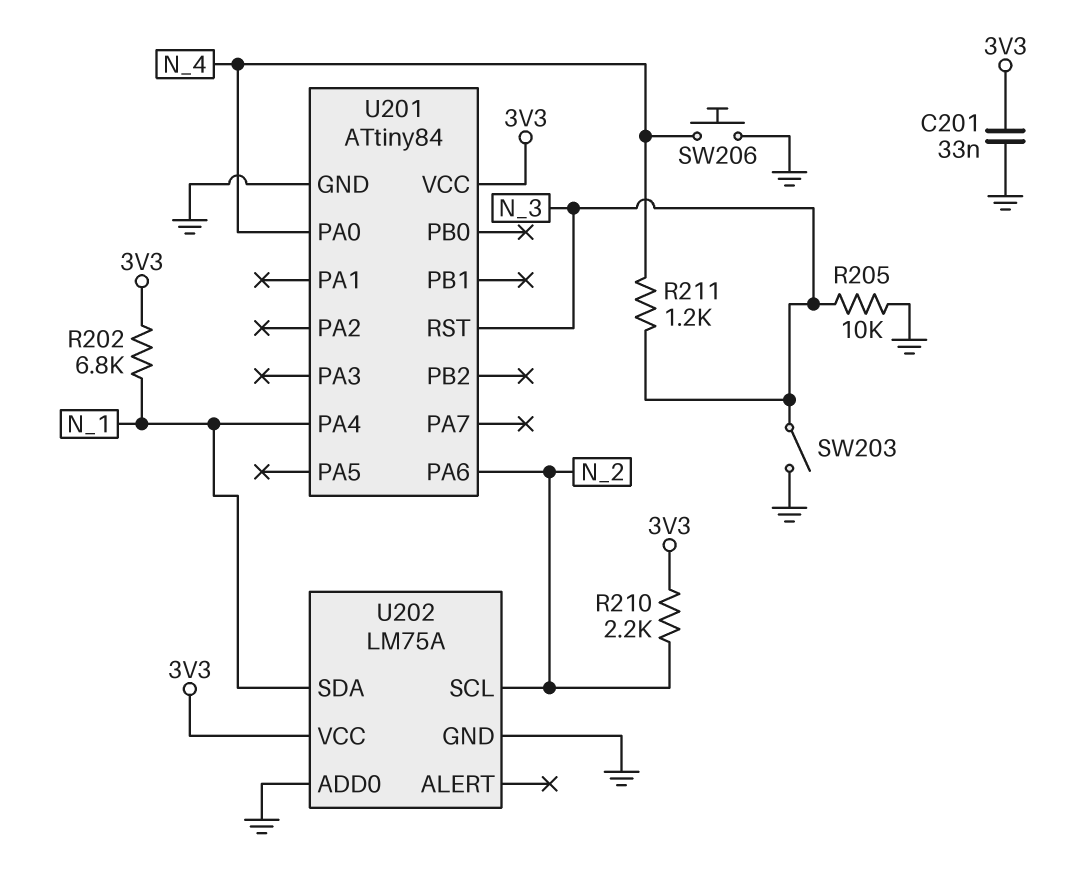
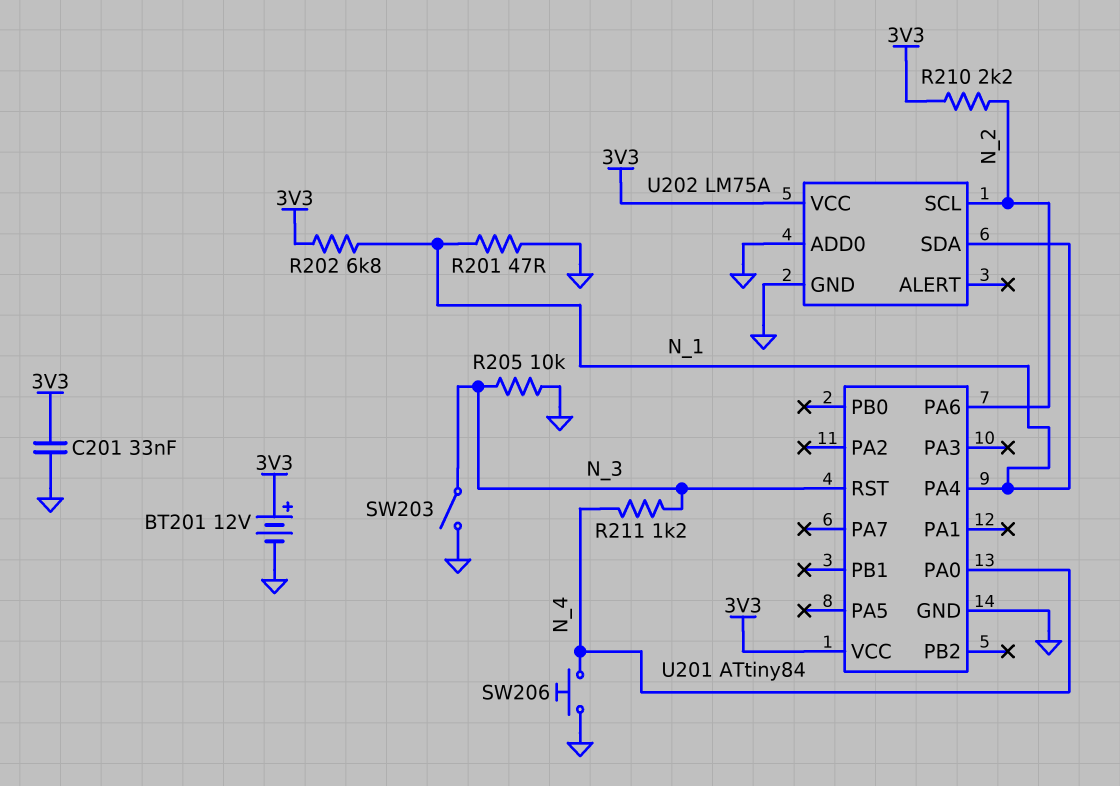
BT201: none -> 12V (plus 3V3, minus GND)
R201: none -> 47 (GND, N_1)

